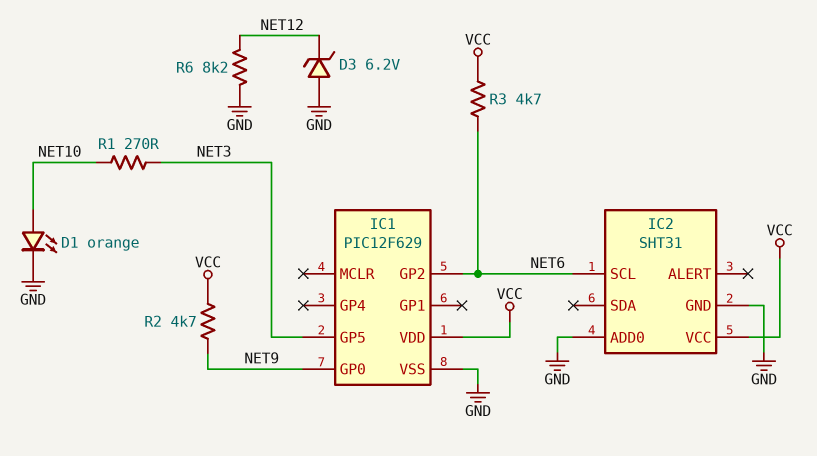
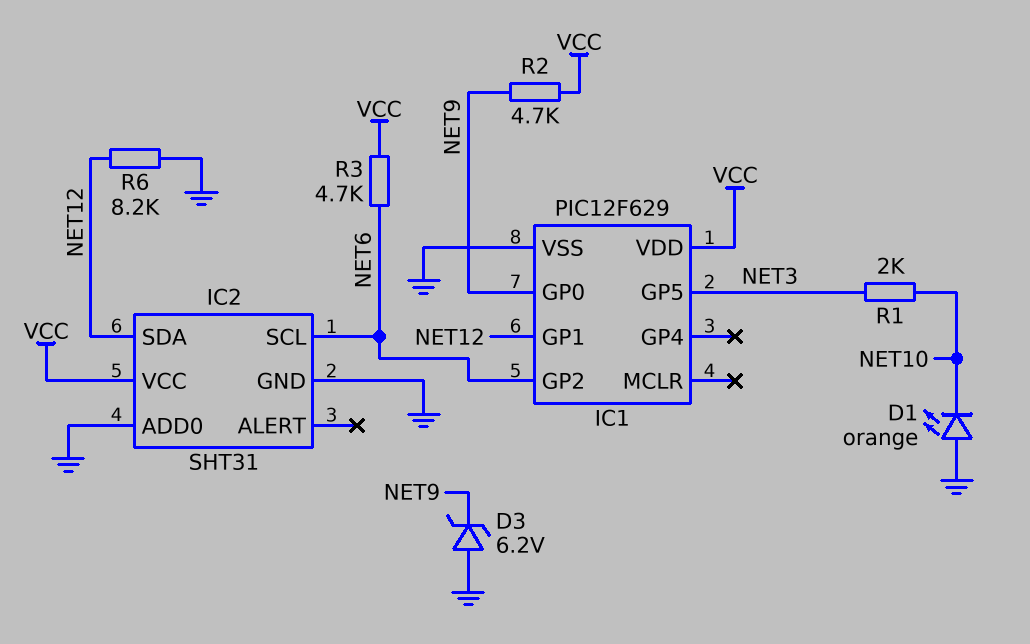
D1: LED orange (A NET10, K GND) -> LED orange (A GND, K NET10)
D3: zener 6.2V (A GND, K NET12) -> zener 6.2V (A GND, K NET9)
IC1 pin GP1: none -> NET12
IC2 pin SDA: none -> NET12
R1: 270 (NET3, NET10) -> 2k (NET3, NET10)

